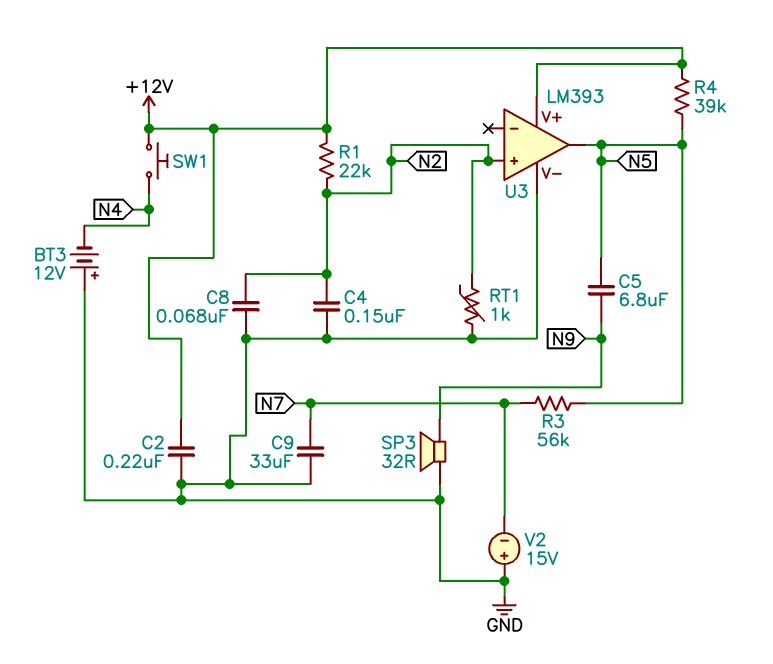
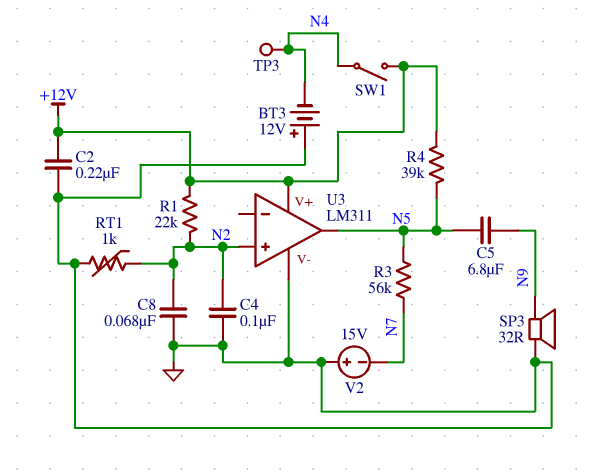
C4: 150nF (GND, N2) -> 100nF (GND, N2)
C9: 33uF (GND, N7) -> none
SW1: button (+12V, N4) -> switch (+12V, N4)
TP3: none -> test point (N4)
U3: LM393 -> LM311

